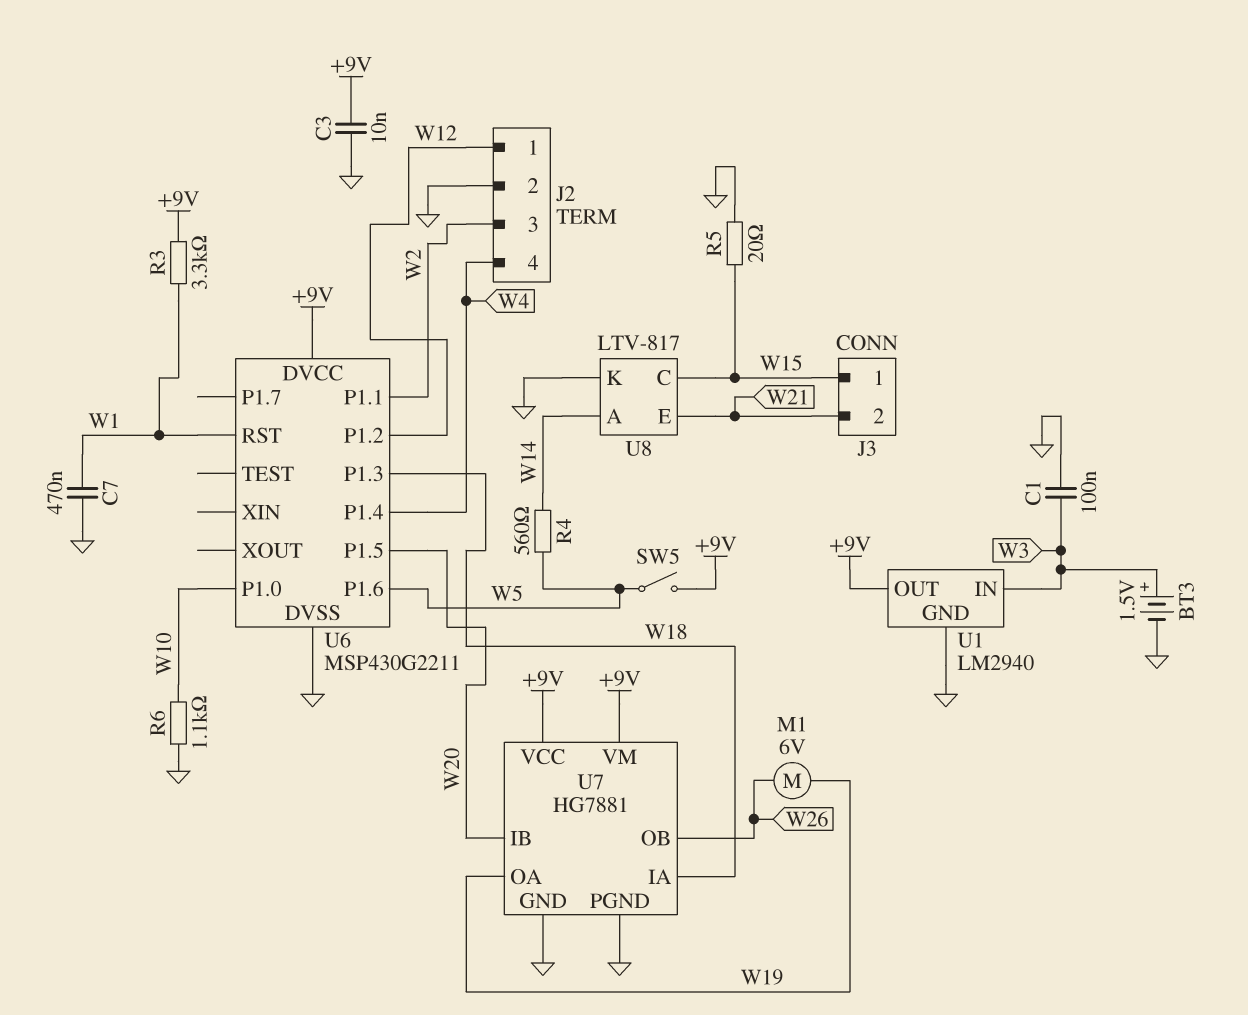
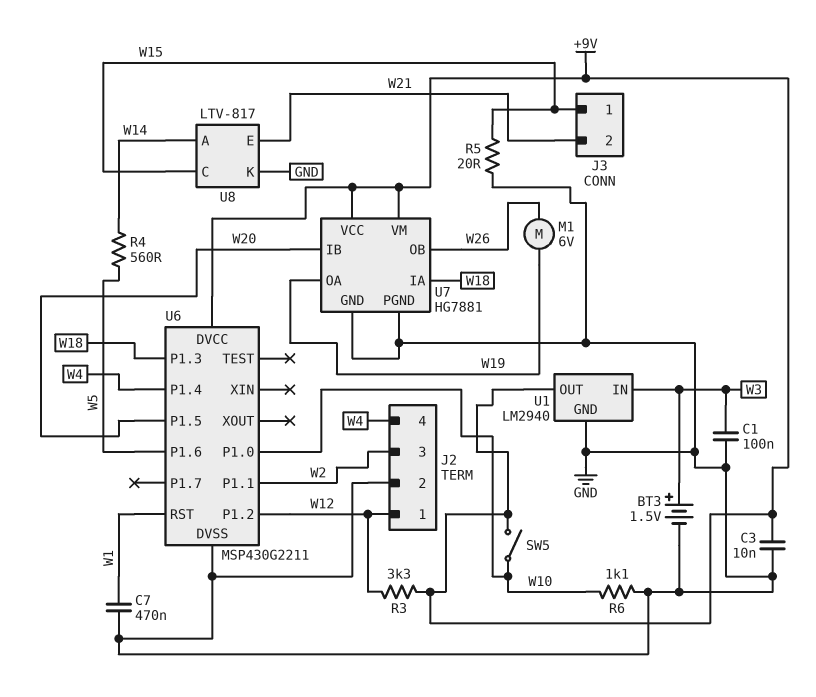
R3: 3.3k (+9V, W1) -> 3.3k (+9V, W12)
SW5: switch (+9V, W5) -> switch (+9V, W10)

